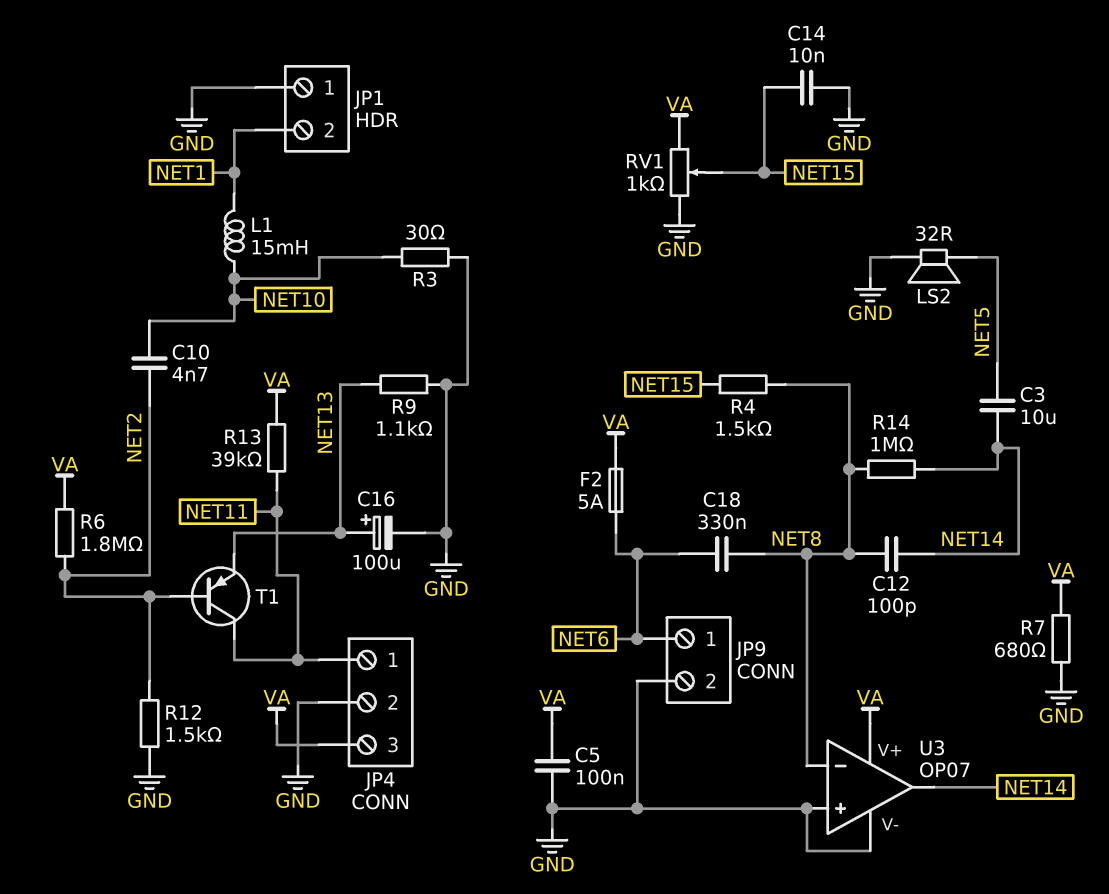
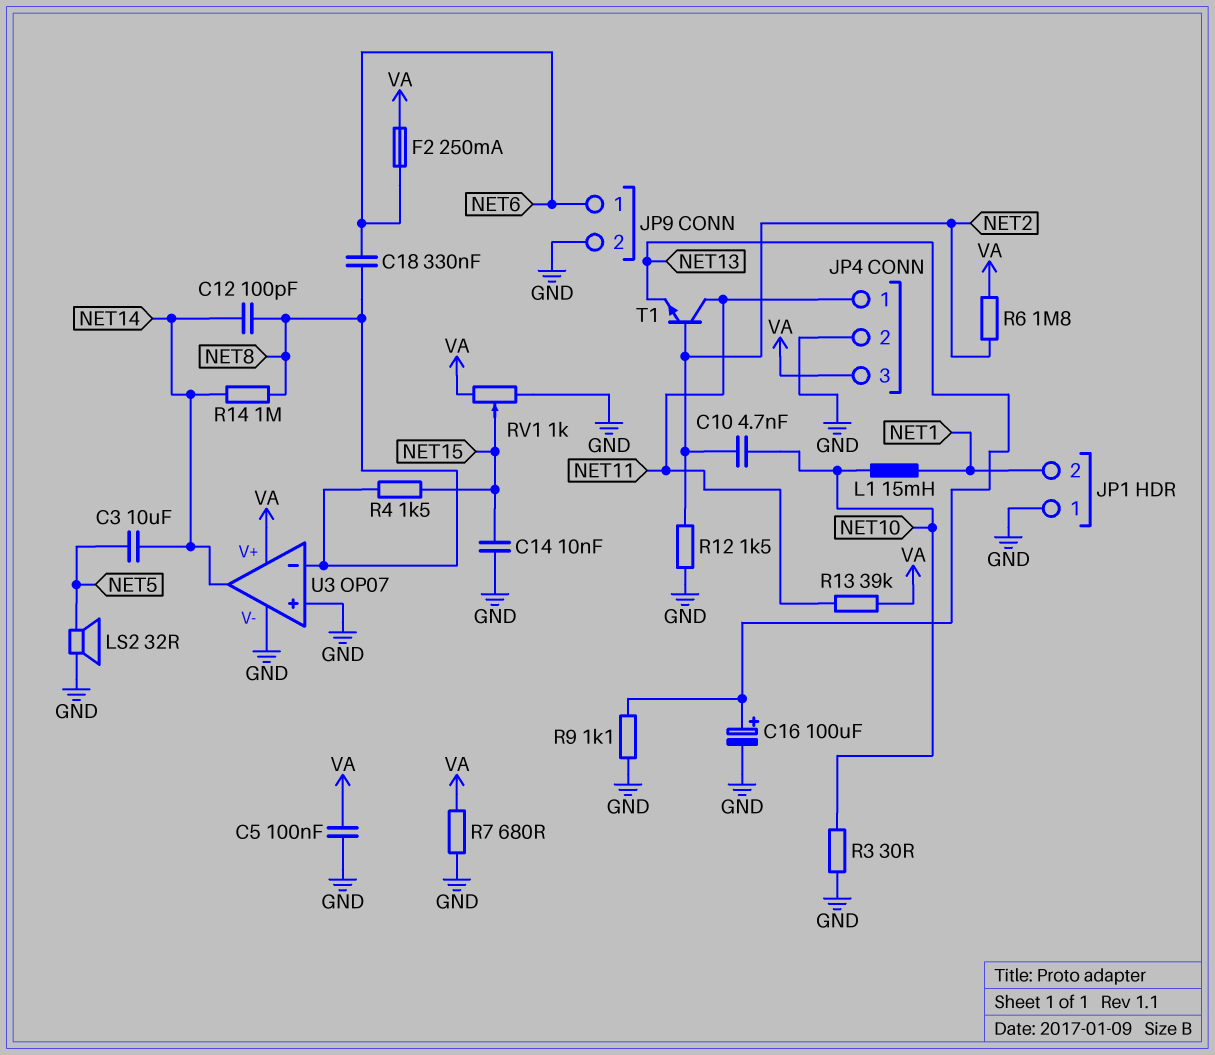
F2: 5A (NET6, VA) -> 250mA (NET6, VA)
T1: PNP (B NET2, C NET11, E NET13) -> NPN (B NET2, C NET11, E NET13)

